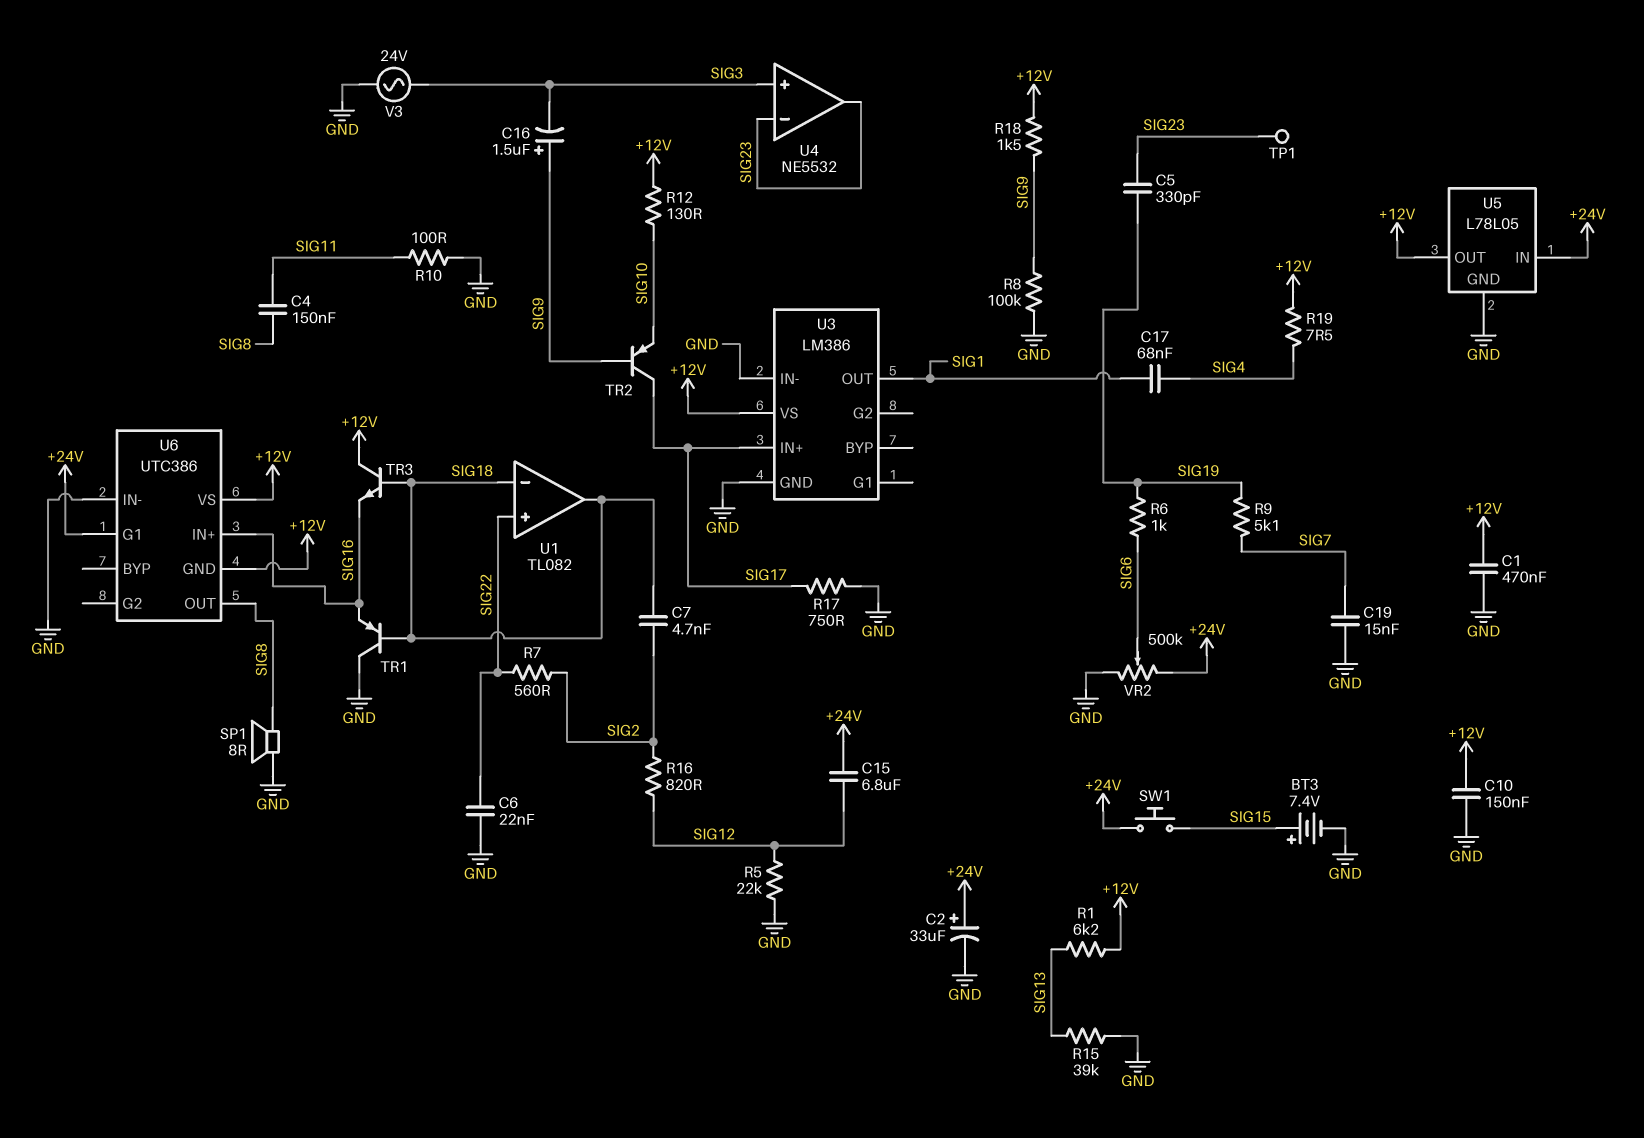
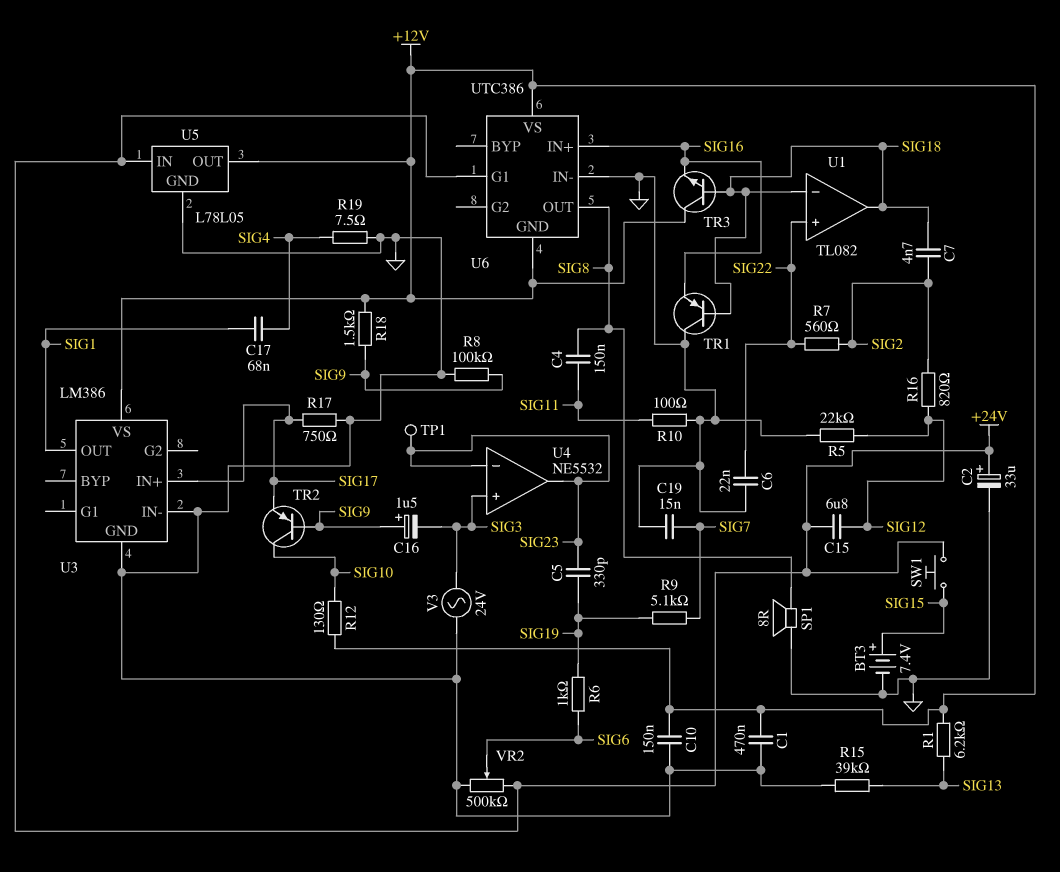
R19: 7.5 (+12V, SIG4) -> 7.5 (GND, SIG4)
TR2: PNP (B SIG9, C SIG17, E SIG10) -> PNP (B SIG9, C SIG10, E SIG17)

